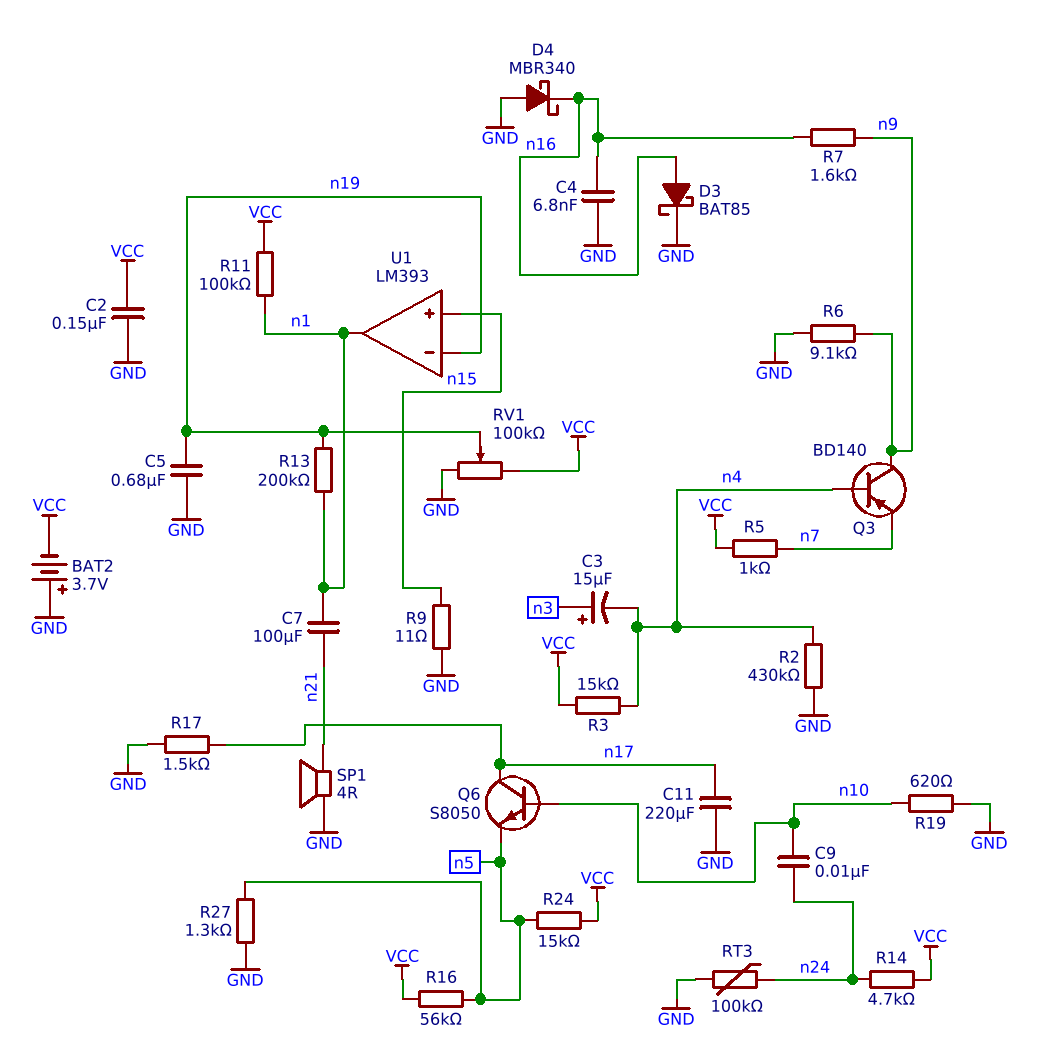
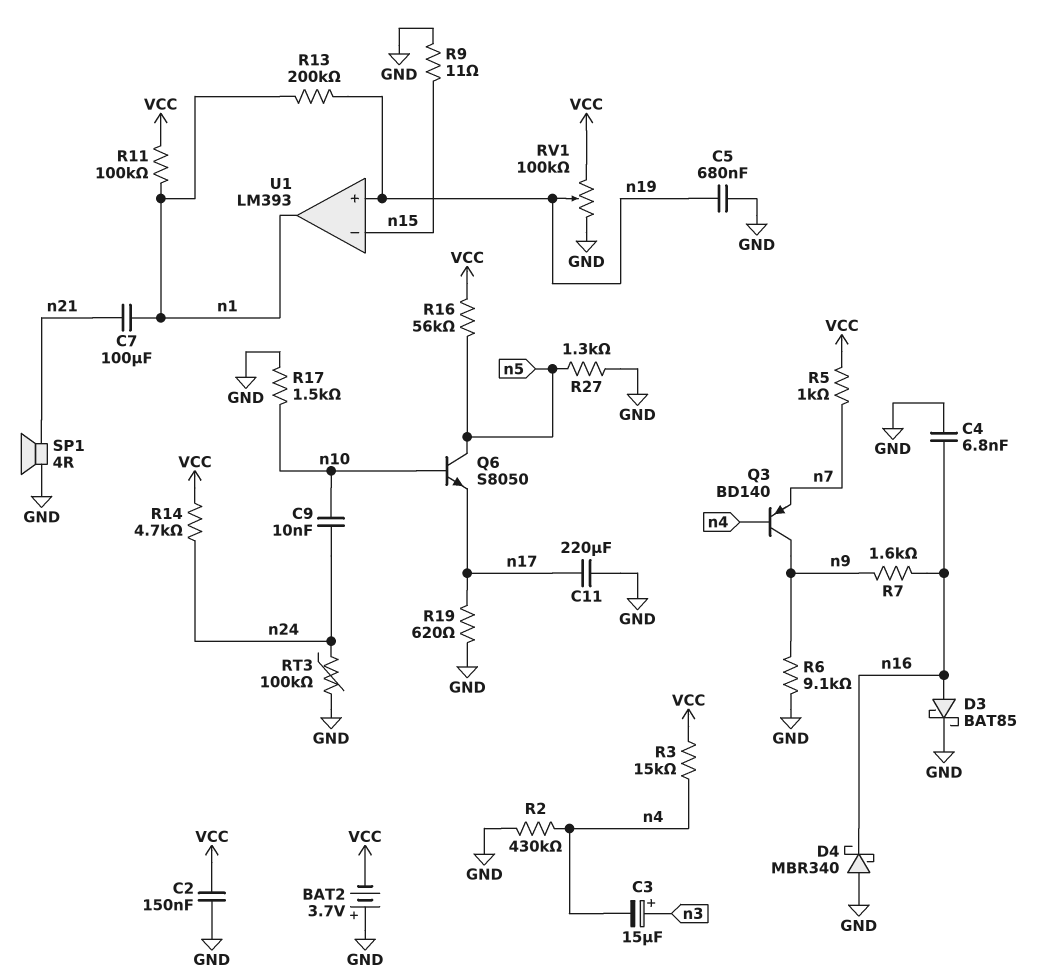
Q6: NPN S8050 (B n10, C n17, E n5) -> NPN S8050 (B n10, C n5, E n17)
R17: 1.5k (GND, n17) -> 1.5k (GND, n10)
R19: 620 (GND, n10) -> 620 (GND, n17)
R24: 15k (VCC, n5) -> none
U1 pin in+: n15 -> n19
U1 pin in-: n19 -> n15

